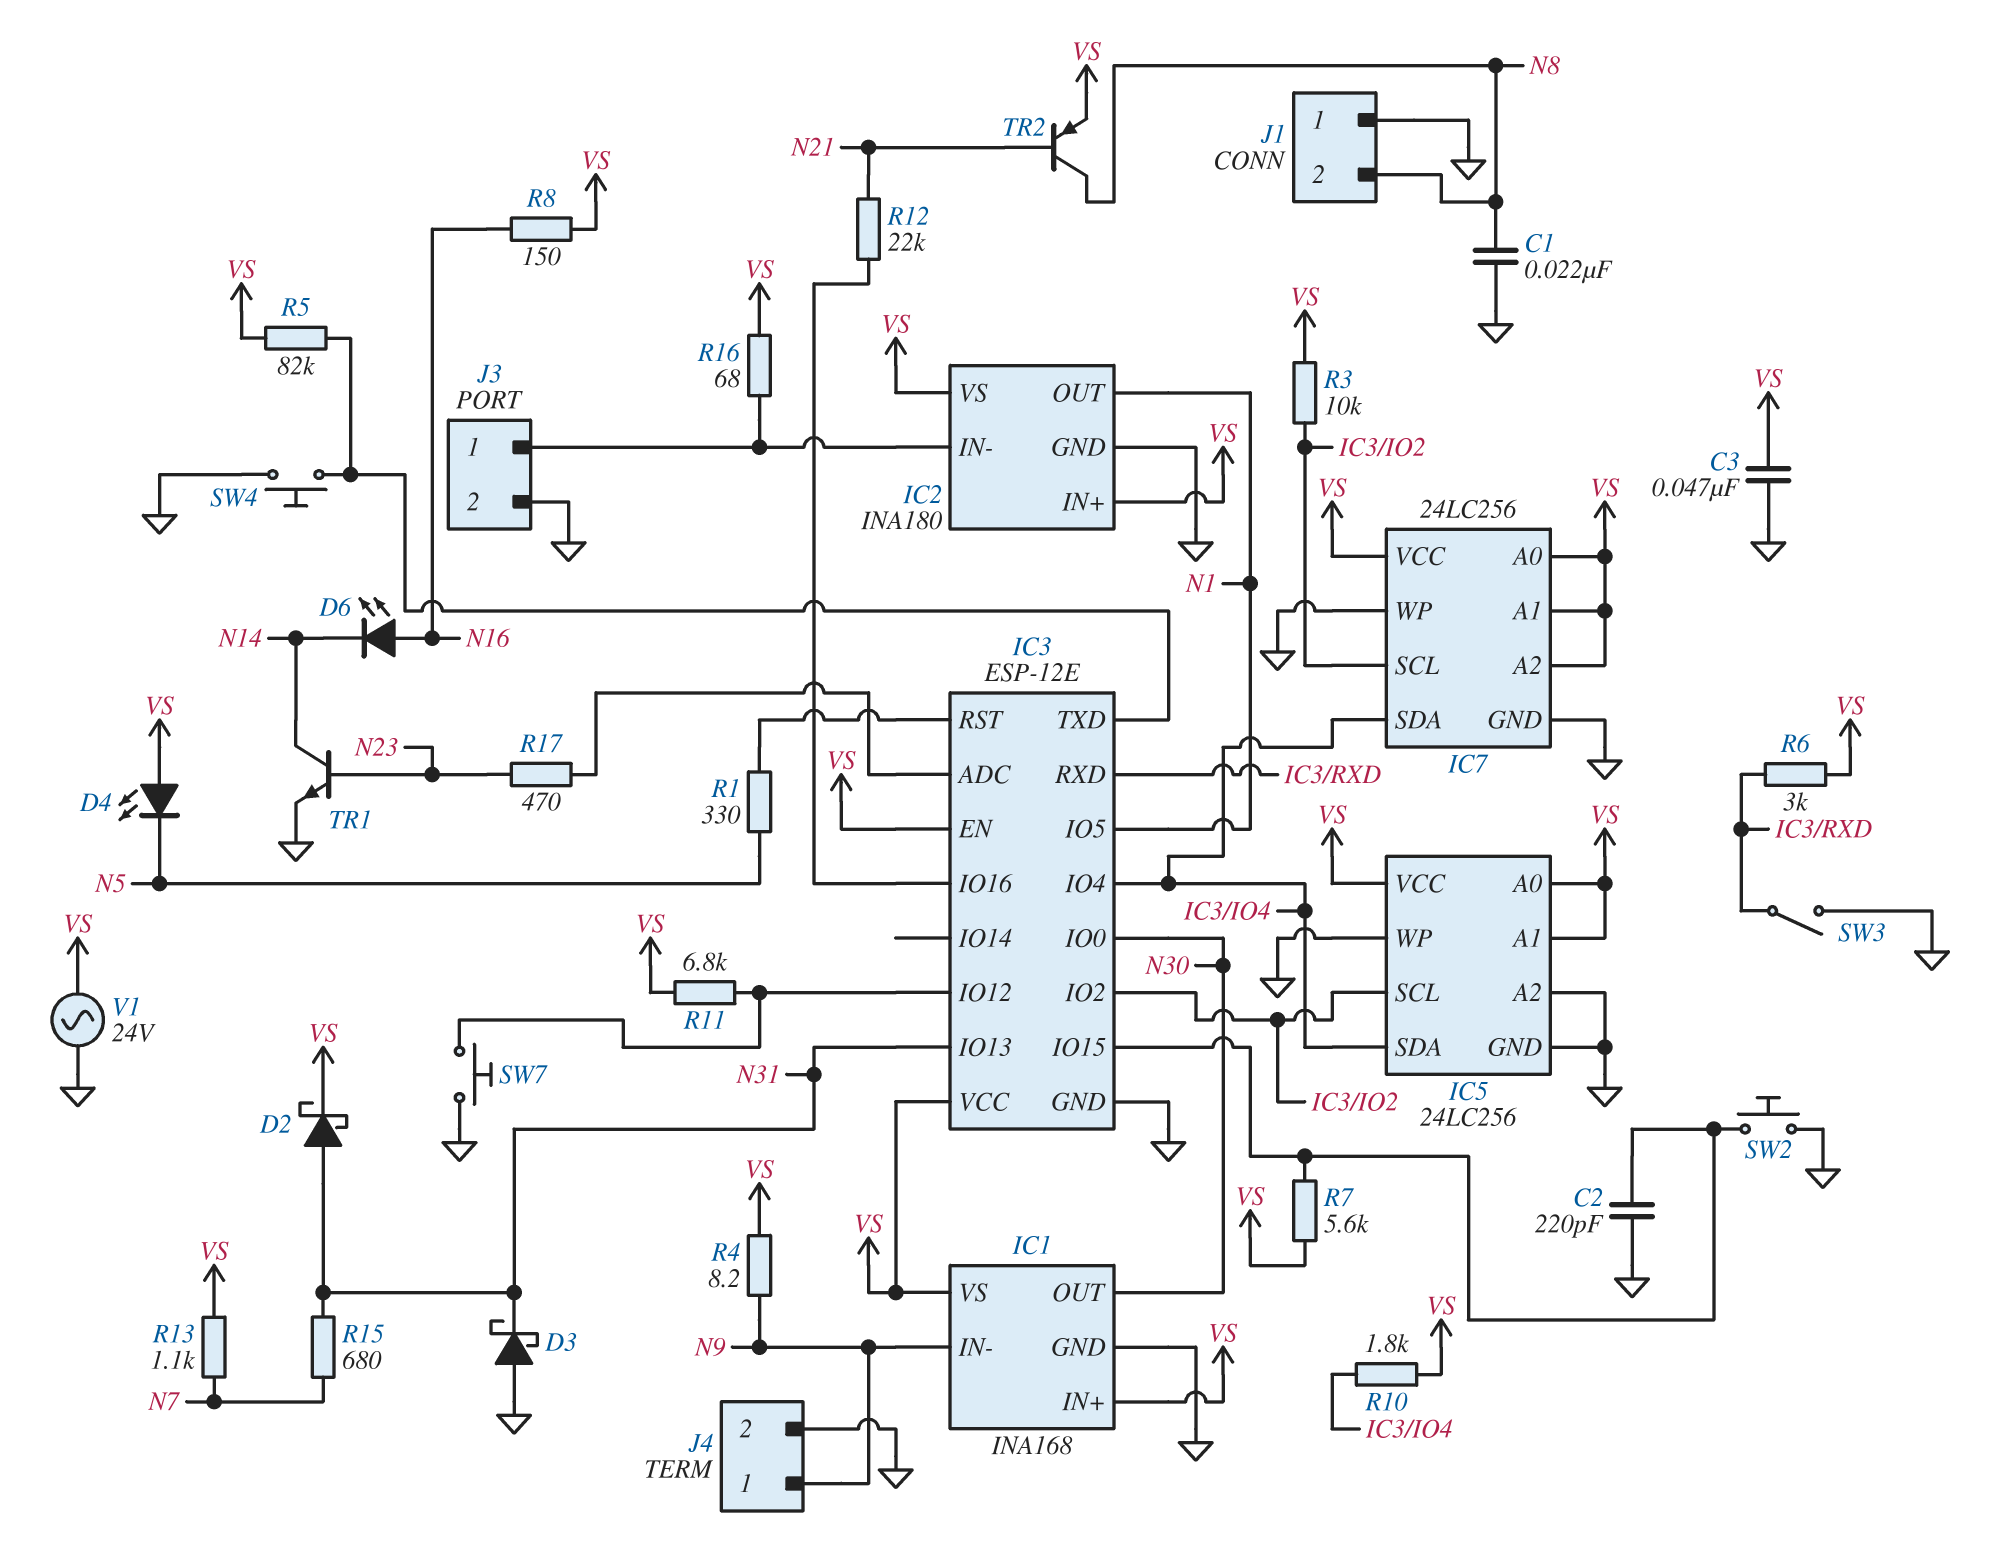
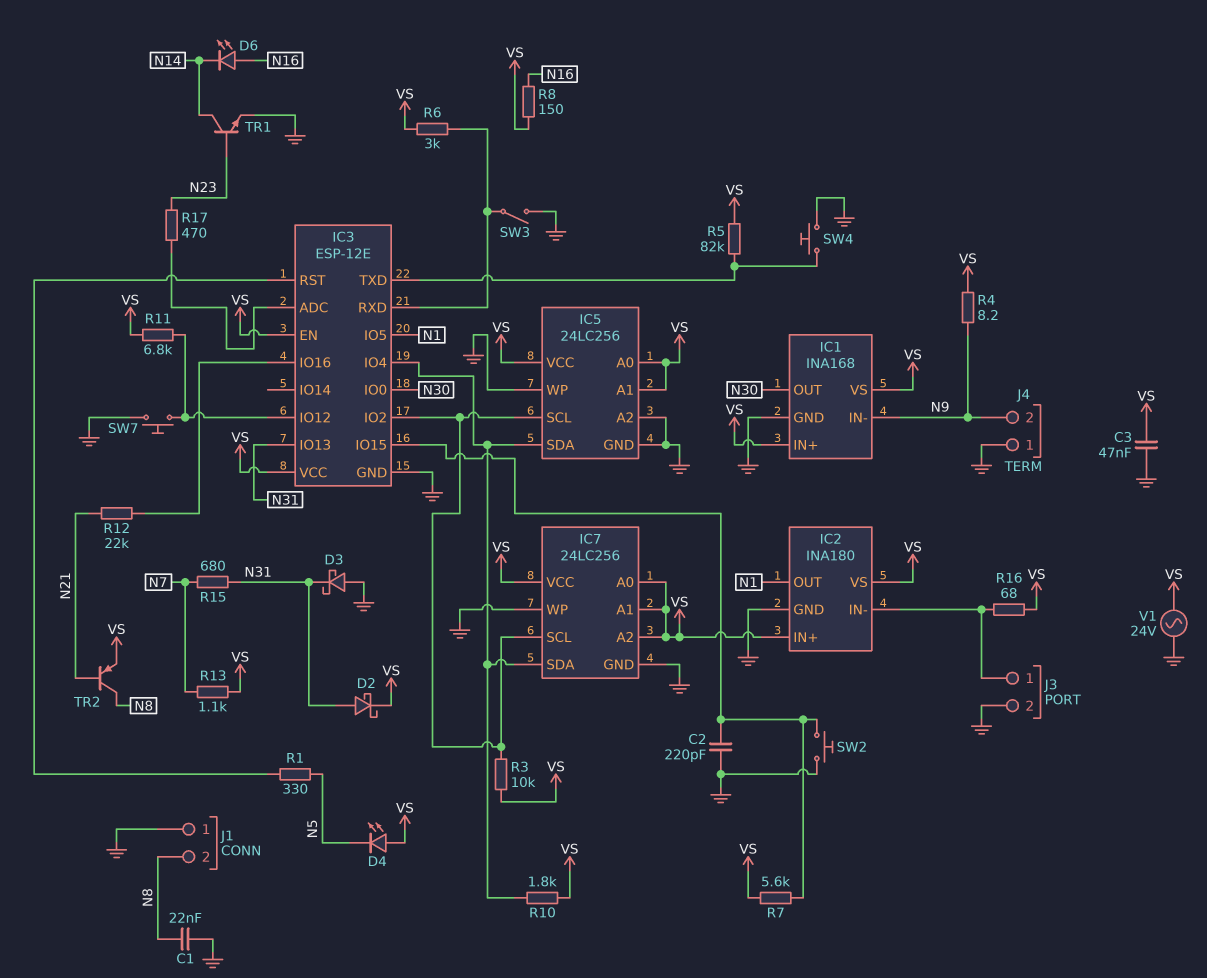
J4 pin 1: N9 -> GND
J4 pin 2: GND -> N9

